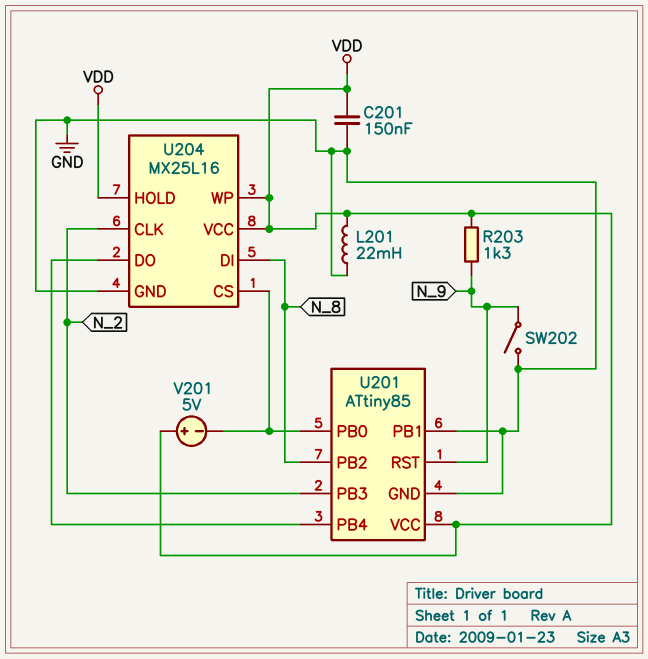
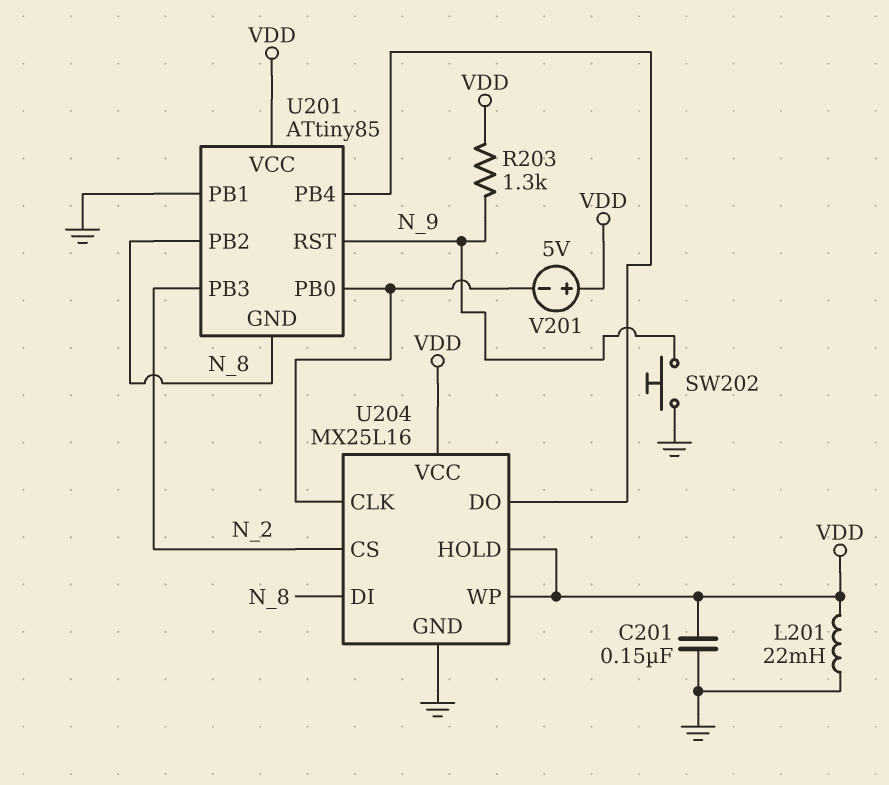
SW202: switch (GND, N_9) -> button (GND, N_9)
U201 pin GND: GND -> N_8
U204 pin CLK: N_2 -> U201/PB0
U204 pin CS: U201/PB0 -> N_2

